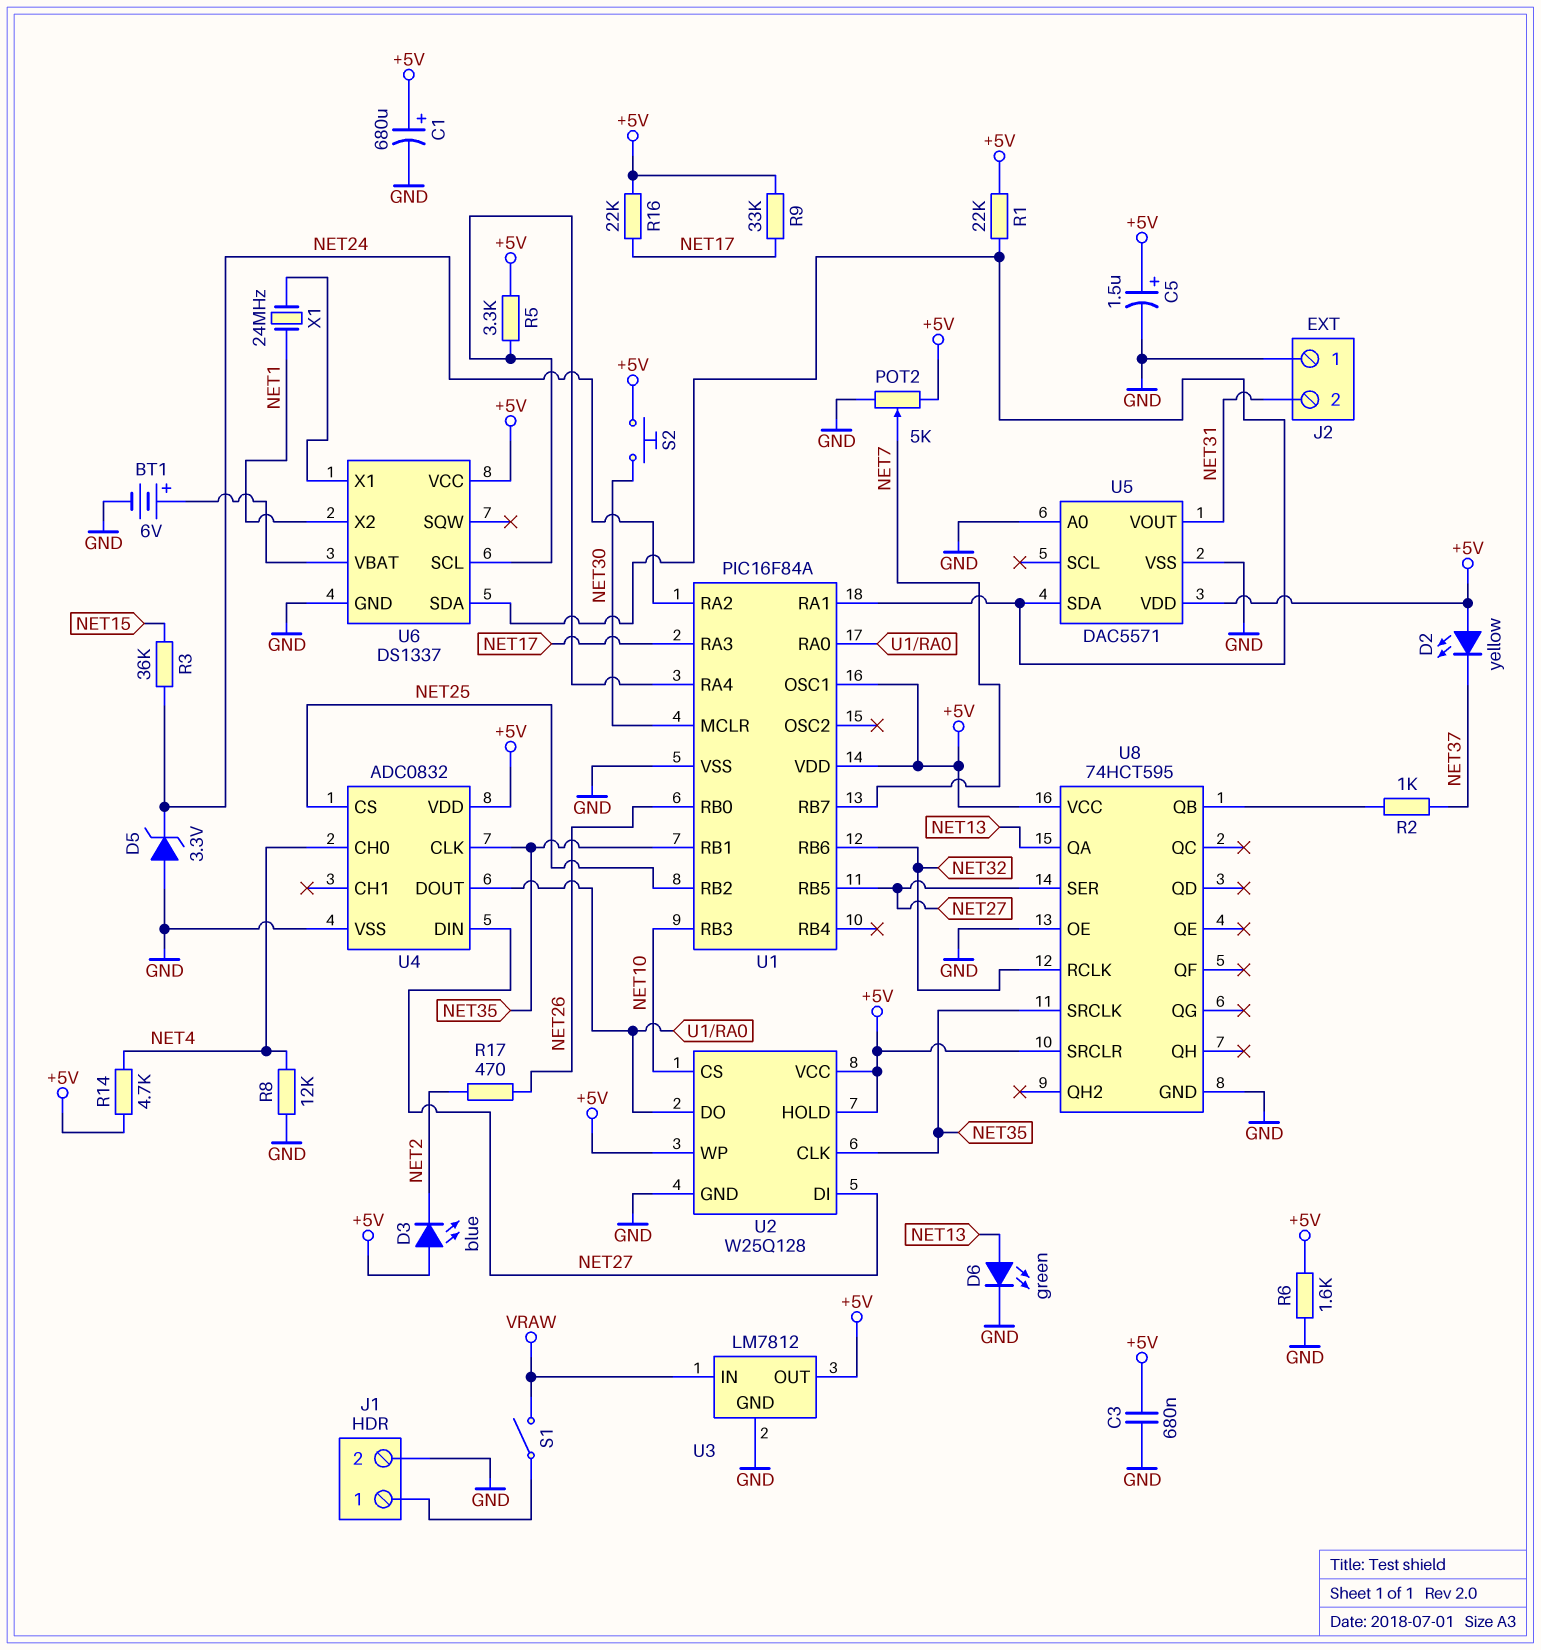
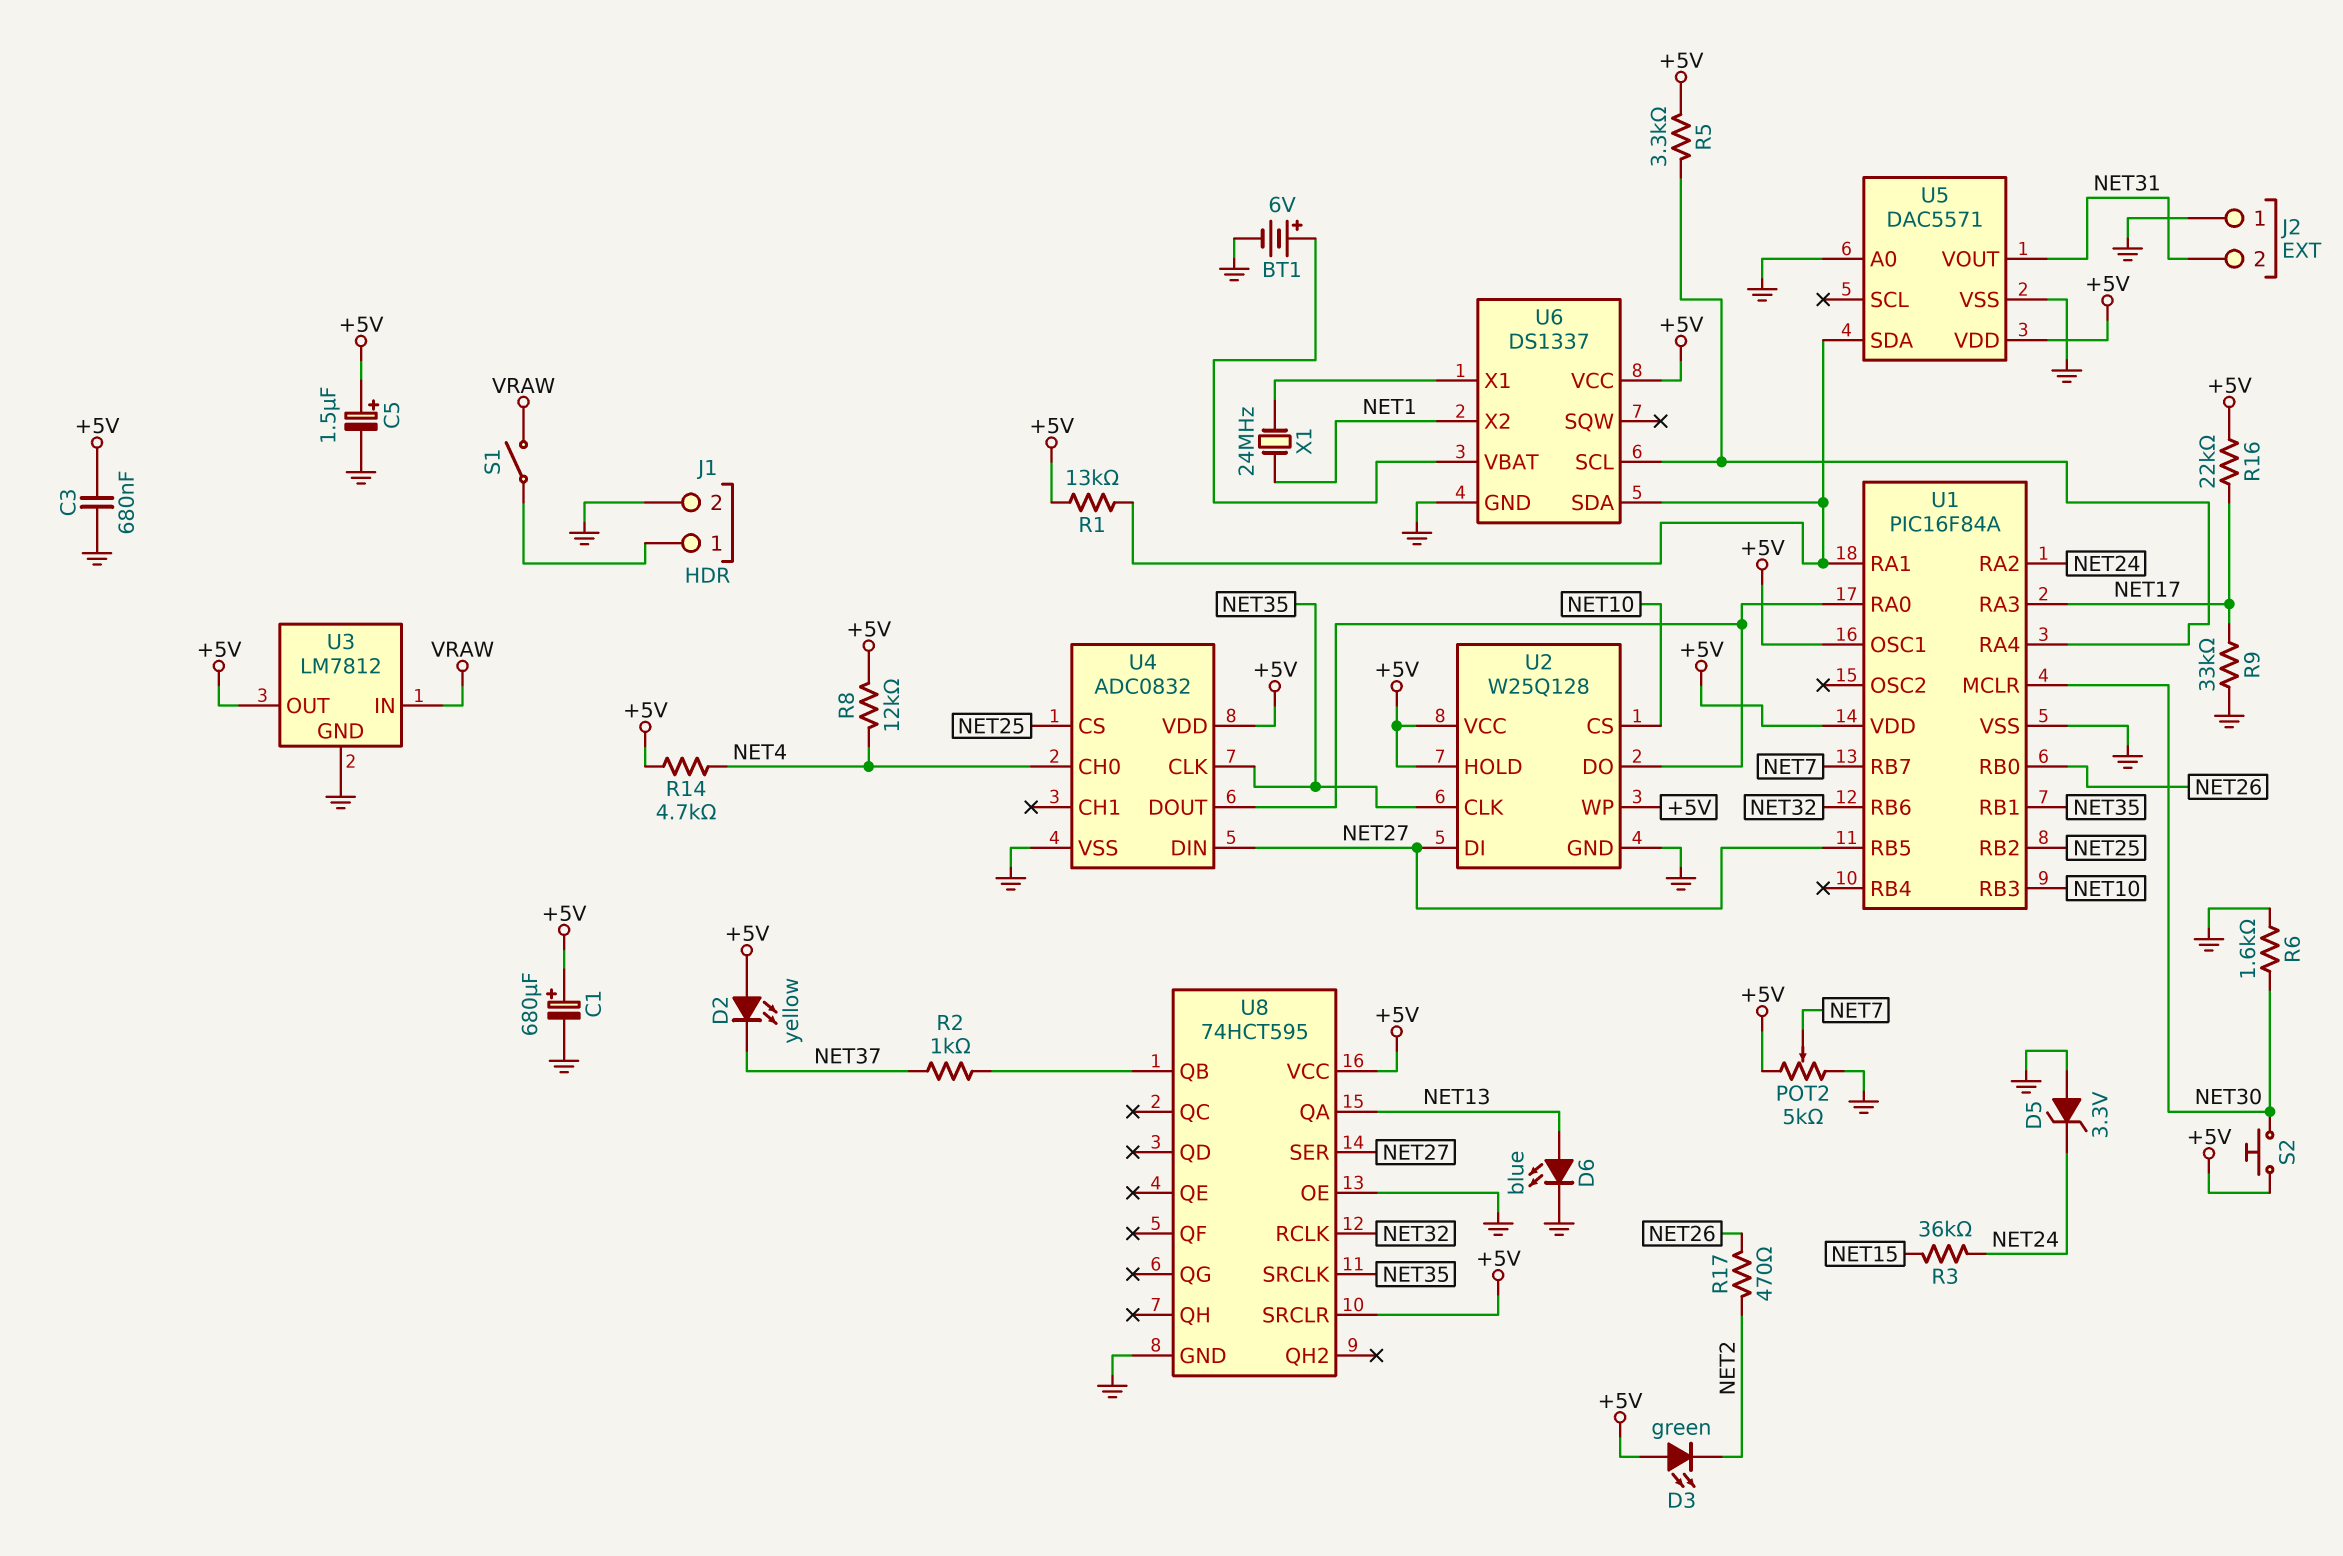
D3: LED blue (A +5V, K NET2) -> LED green (A +5V, K NET2)
D6: LED green (A NET13, K GND) -> LED blue (A NET13, K GND)
R1: 22k (+5V, U1/RA1) -> 13k (+5V, U1/RA1)
R6: 1.6k (+5V, GND) -> 1.6k (GND, NET30)
R8: 12k (GND, NET4) -> 12k (+5V, NET4)
R9: 33k (+5V, NET17) -> 33k (GND, NET17)

